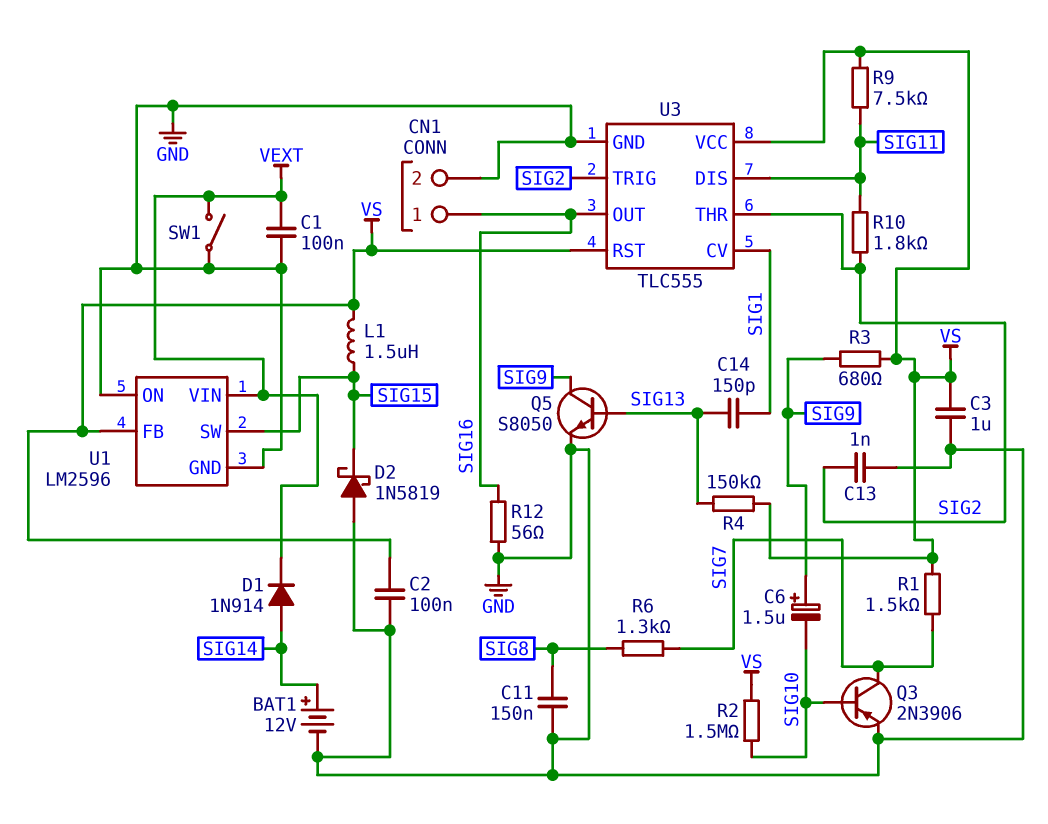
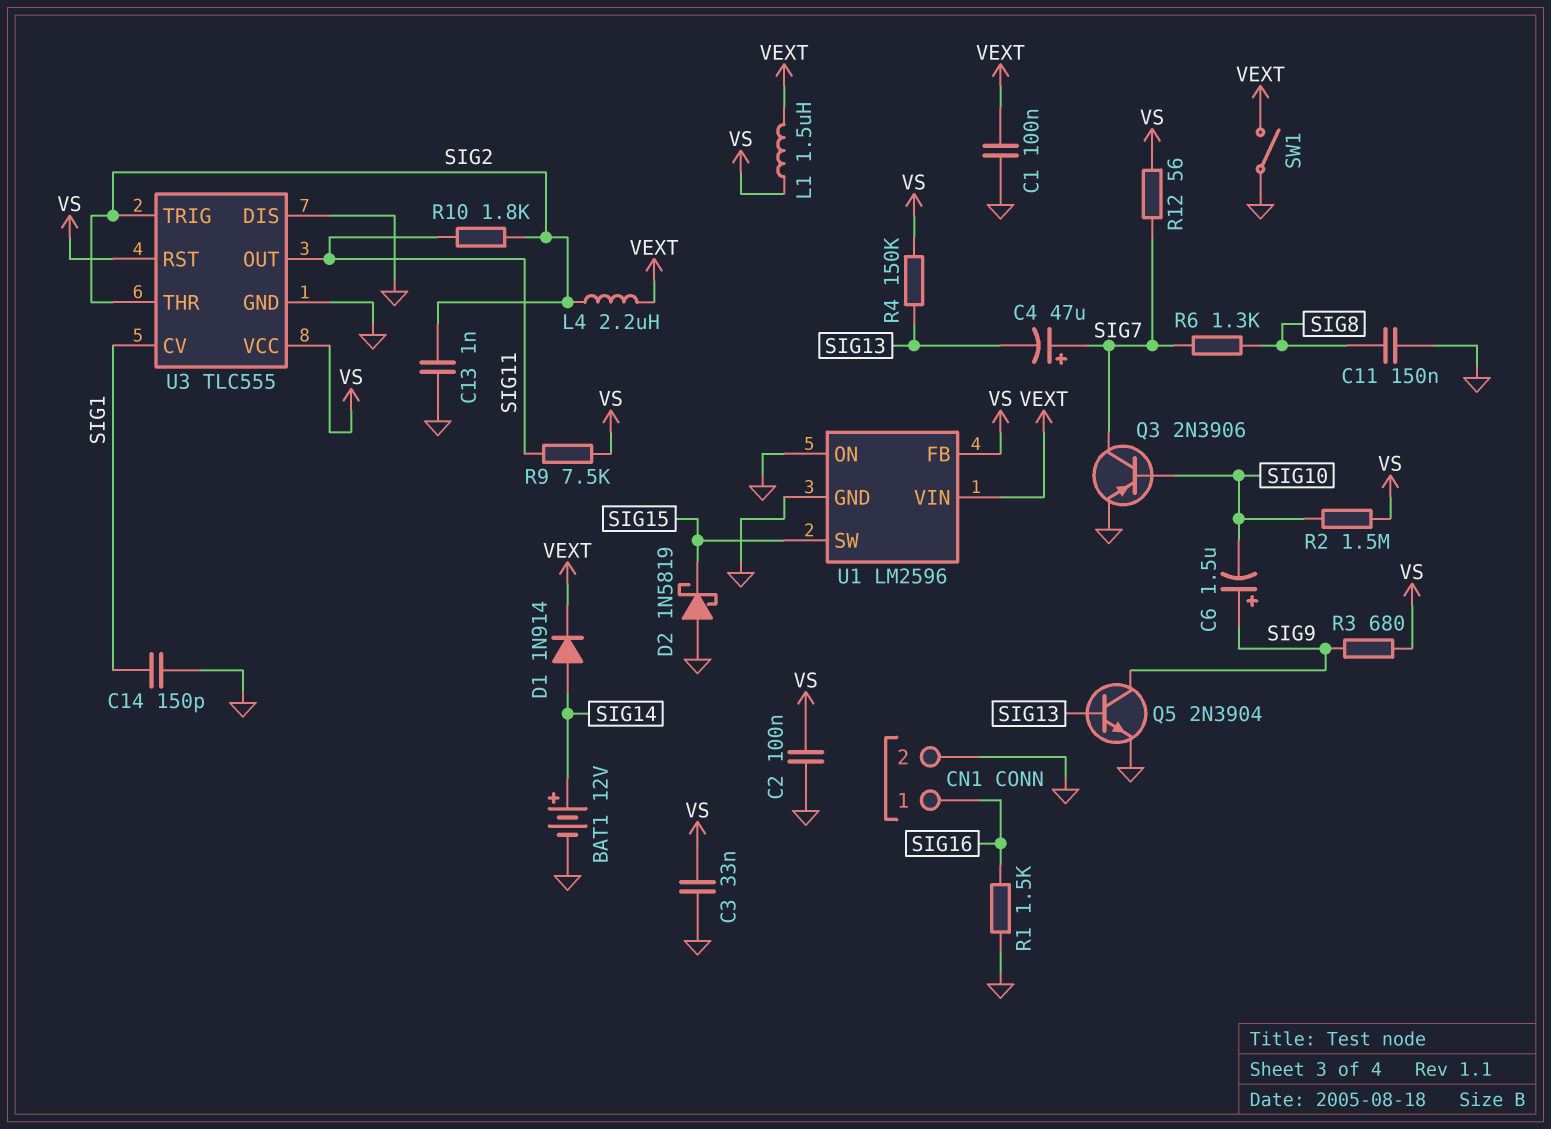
C3: 1uF (GND, VS) -> 33nF (GND, VS)
C4: none -> 47uF (plus SIG7, minus SIG13)
C14: 150pF (SIG1, SIG13) -> 150pF (GND, SIG1)
L1: 1.5uH (SIG15, VS) -> 1.5uH (VEXT, VS)
L4: none -> 2.2uH (SIG2, VEXT)
Q5: NPN S8050 (B SIG13, C SIG9, E GND) -> NPN 2N3904 (B SIG13, C SIG9, E GND)
R1: 1.5k (SIG7, VS) -> 1.5k (GND, SIG16)
R12: 56 (GND, SIG16) -> 56 (SIG7, VS)
U3 pin DIS: SIG11 -> GND
U3 pin OUT: SIG16 -> SIG11

